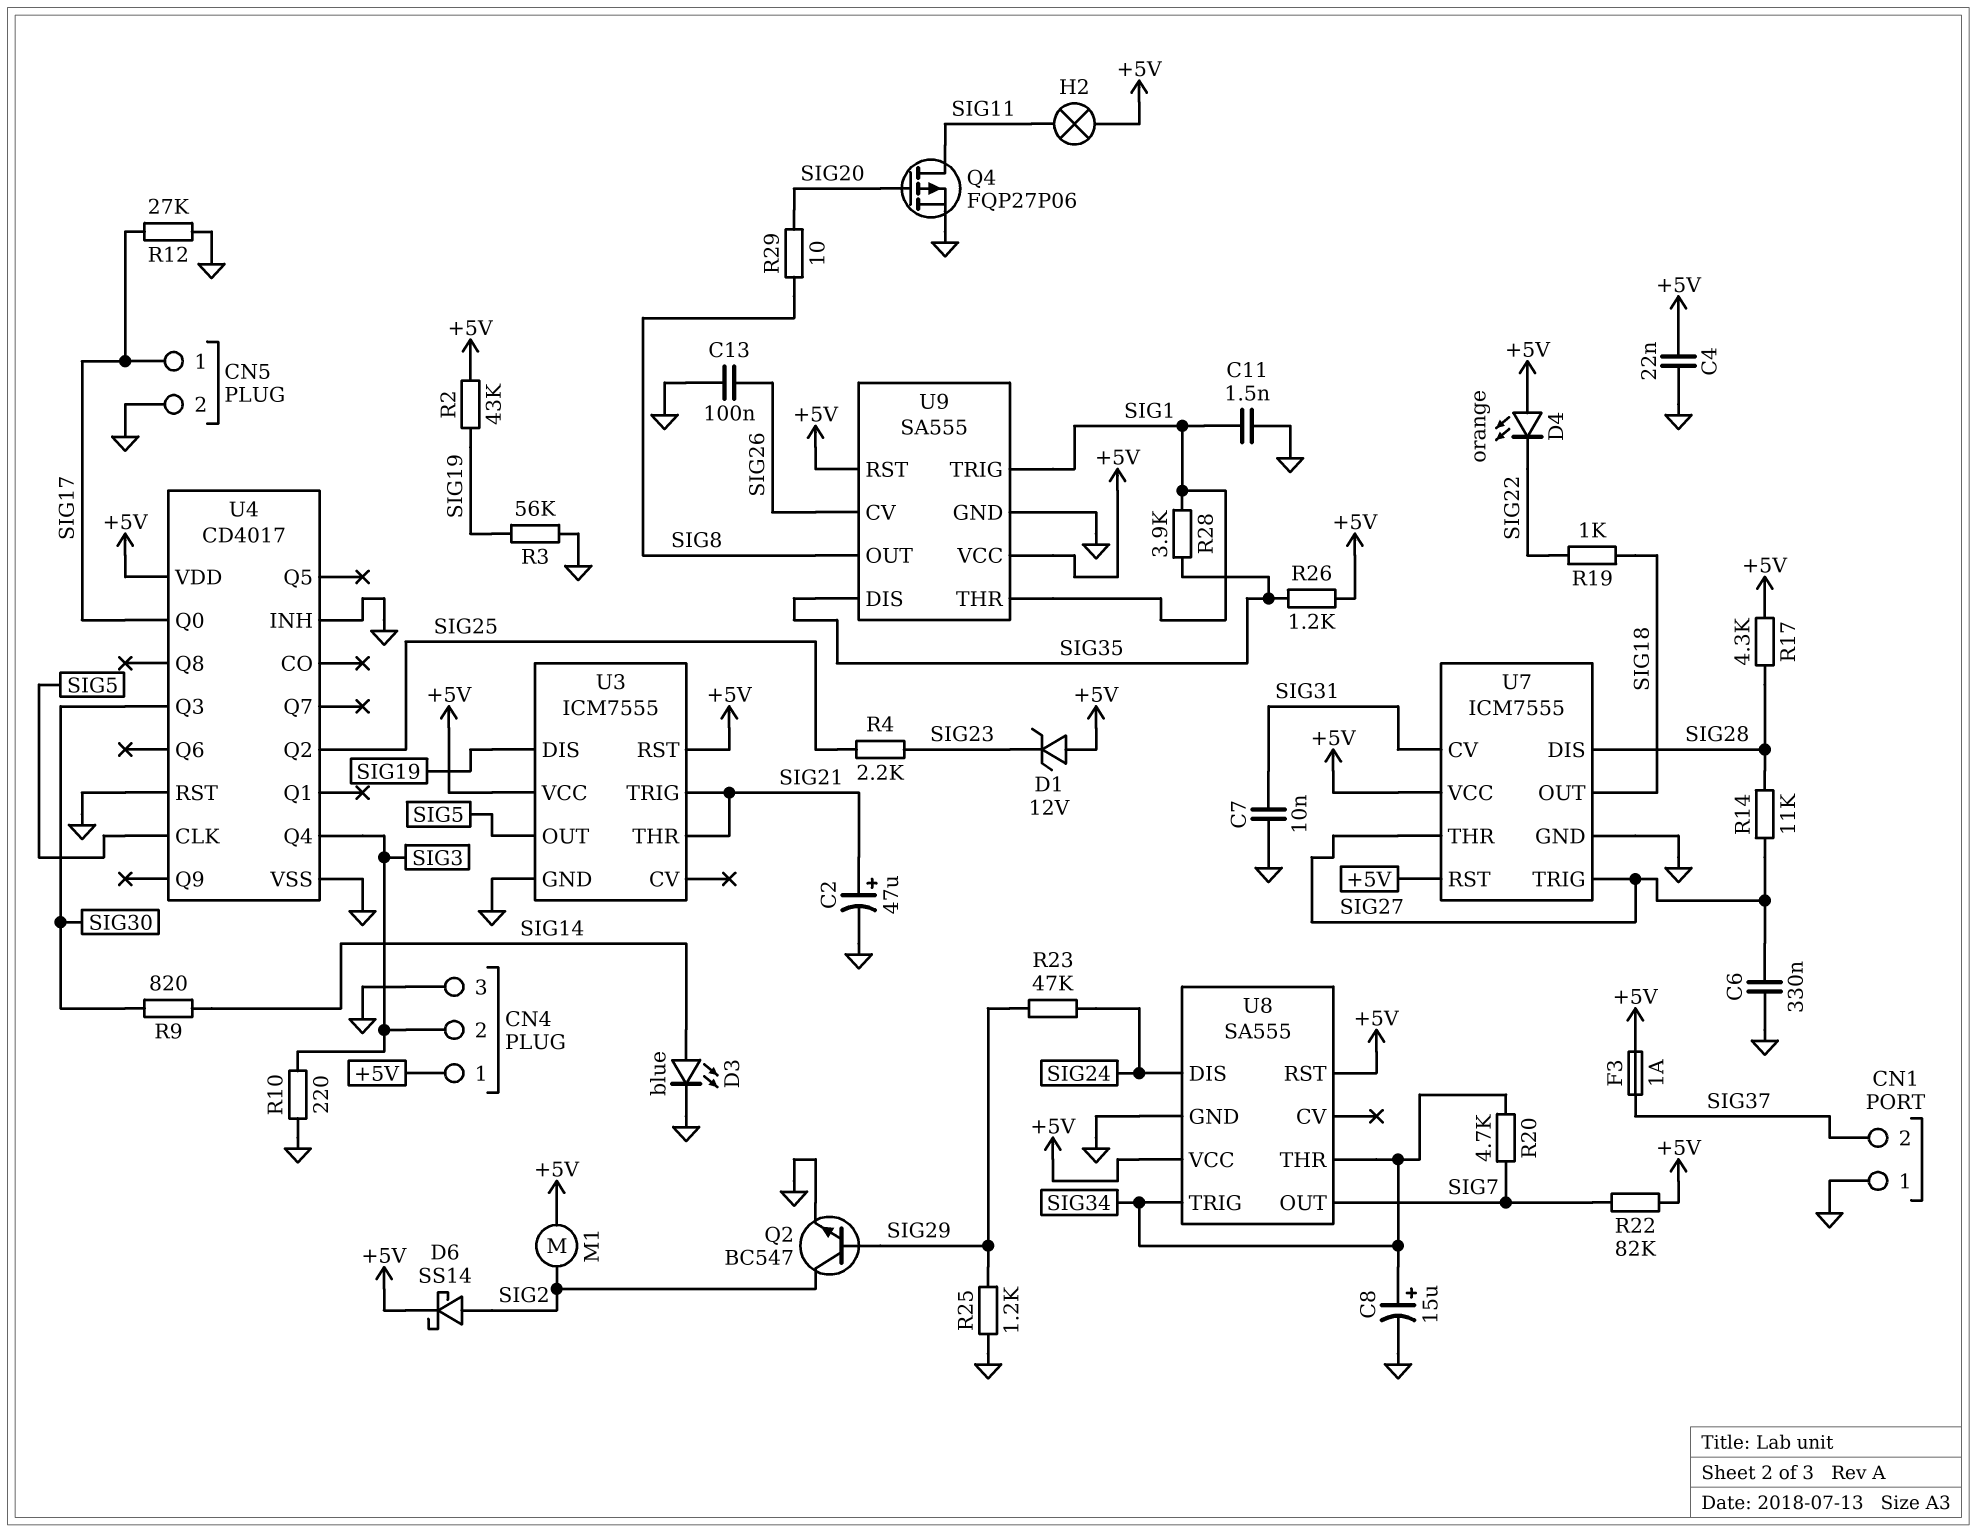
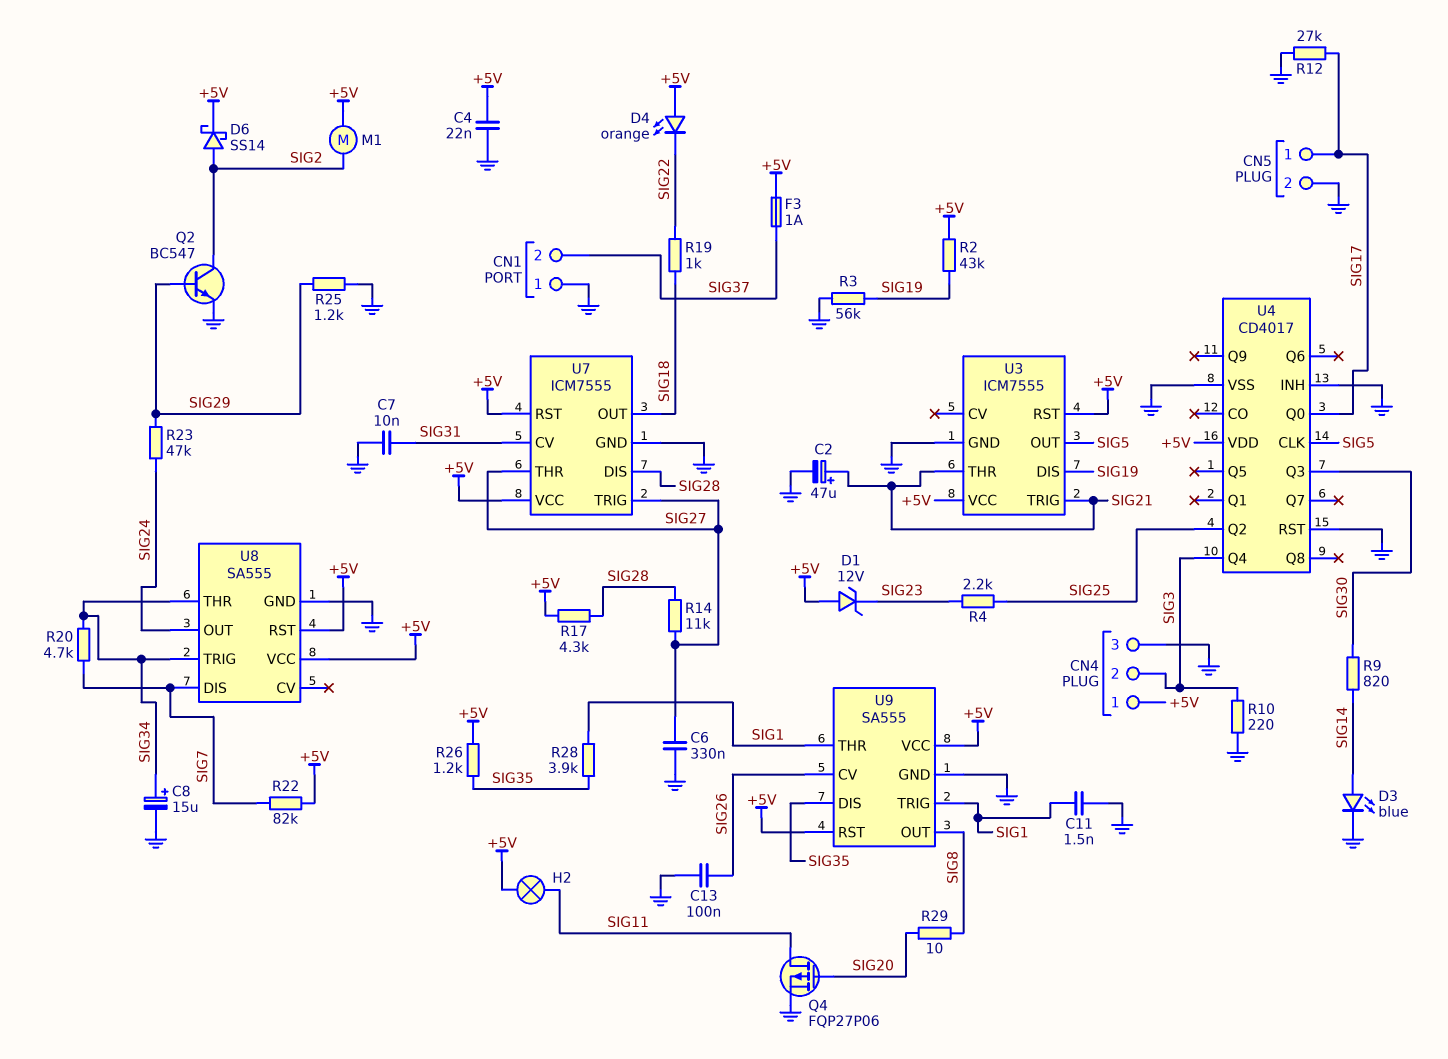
U8 pin DIS: SIG24 -> SIG7
U8 pin OUT: SIG7 -> SIG24

